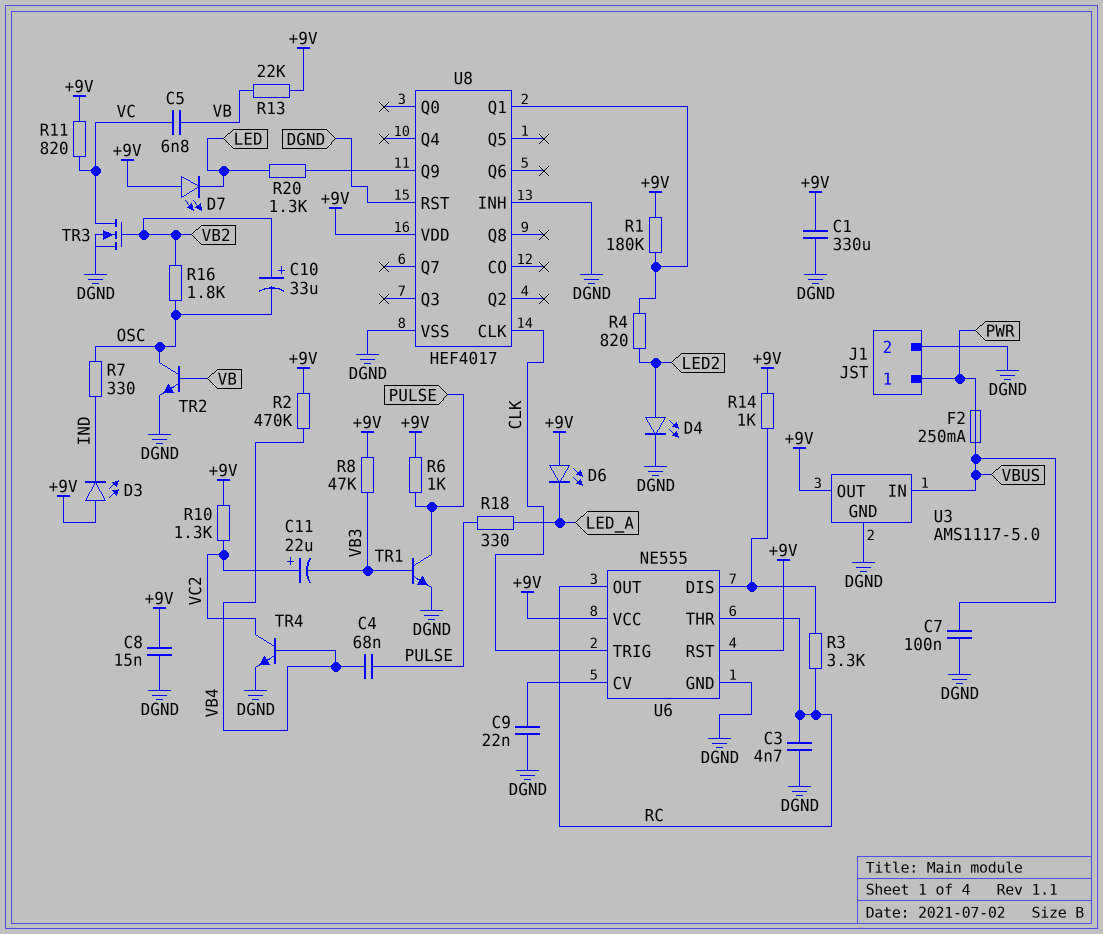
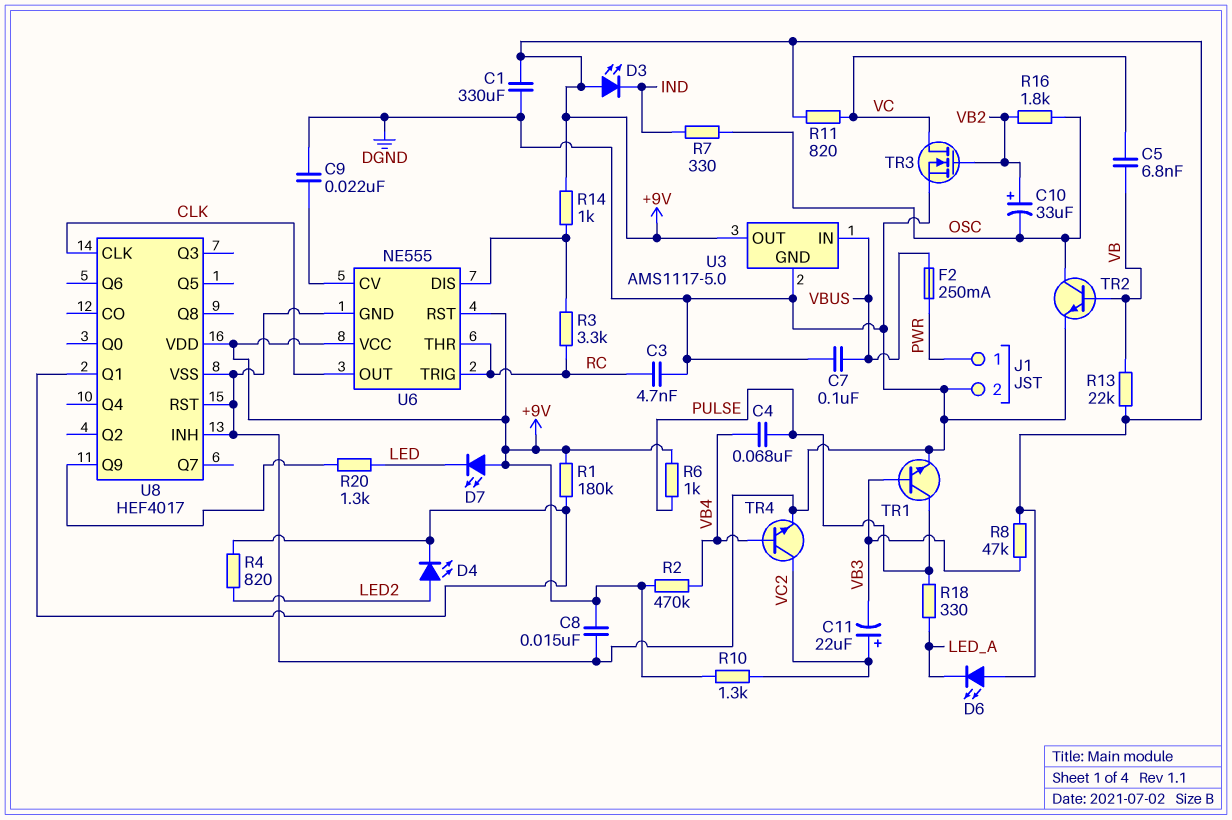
D4: LED (A LED2, K DGND) -> LED (A LED2, K U8/Q1)
U6 pin OUT: RC -> CLK
U6 pin TRIG: CLK -> RC

